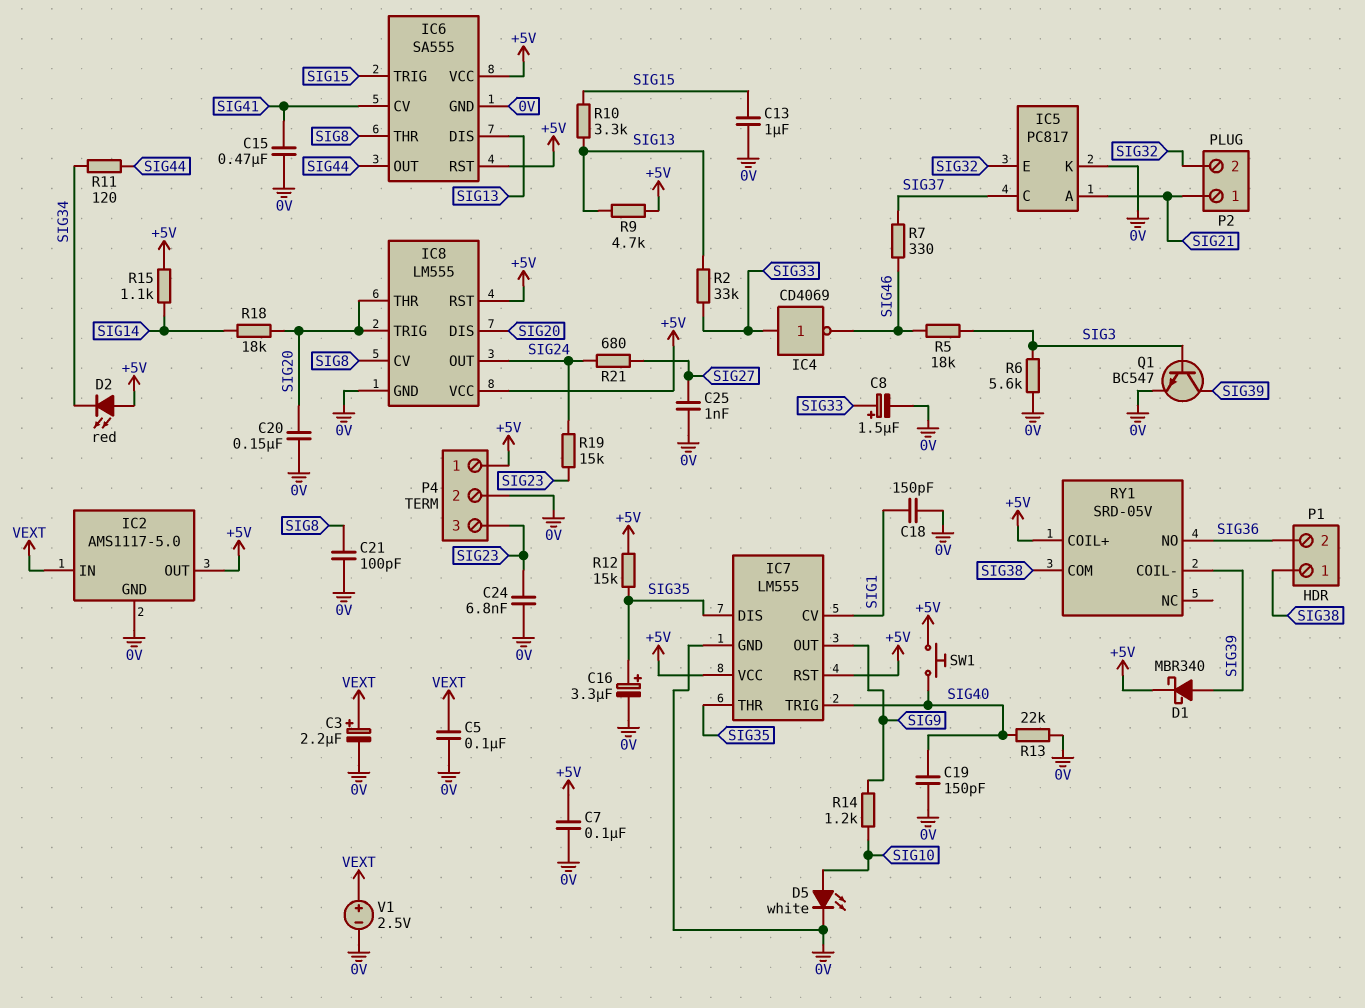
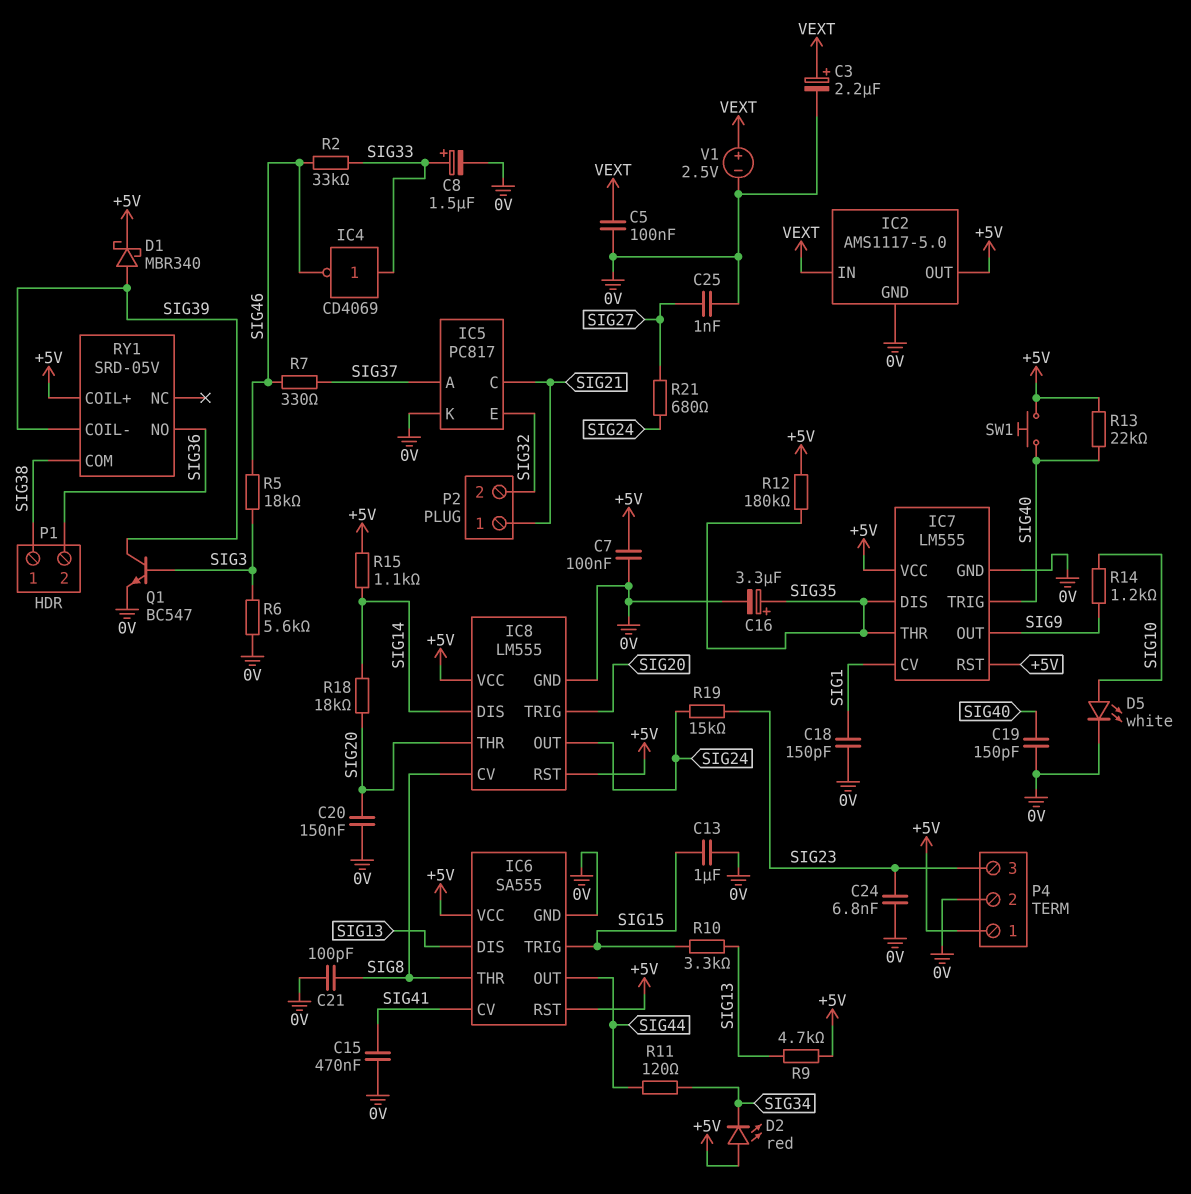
IC5 pin A: SIG21 -> SIG37
IC5 pin C: SIG37 -> SIG21
IC8 pin DIS: SIG20 -> SIG14
R2: 33k (SIG13, SIG33) -> 33k (SIG33, SIG46)
R12: 15k (+5V, SIG35) -> 180k (+5V, SIG35)
R13: 22k (0V, SIG40) -> 22k (+5V, SIG40)

